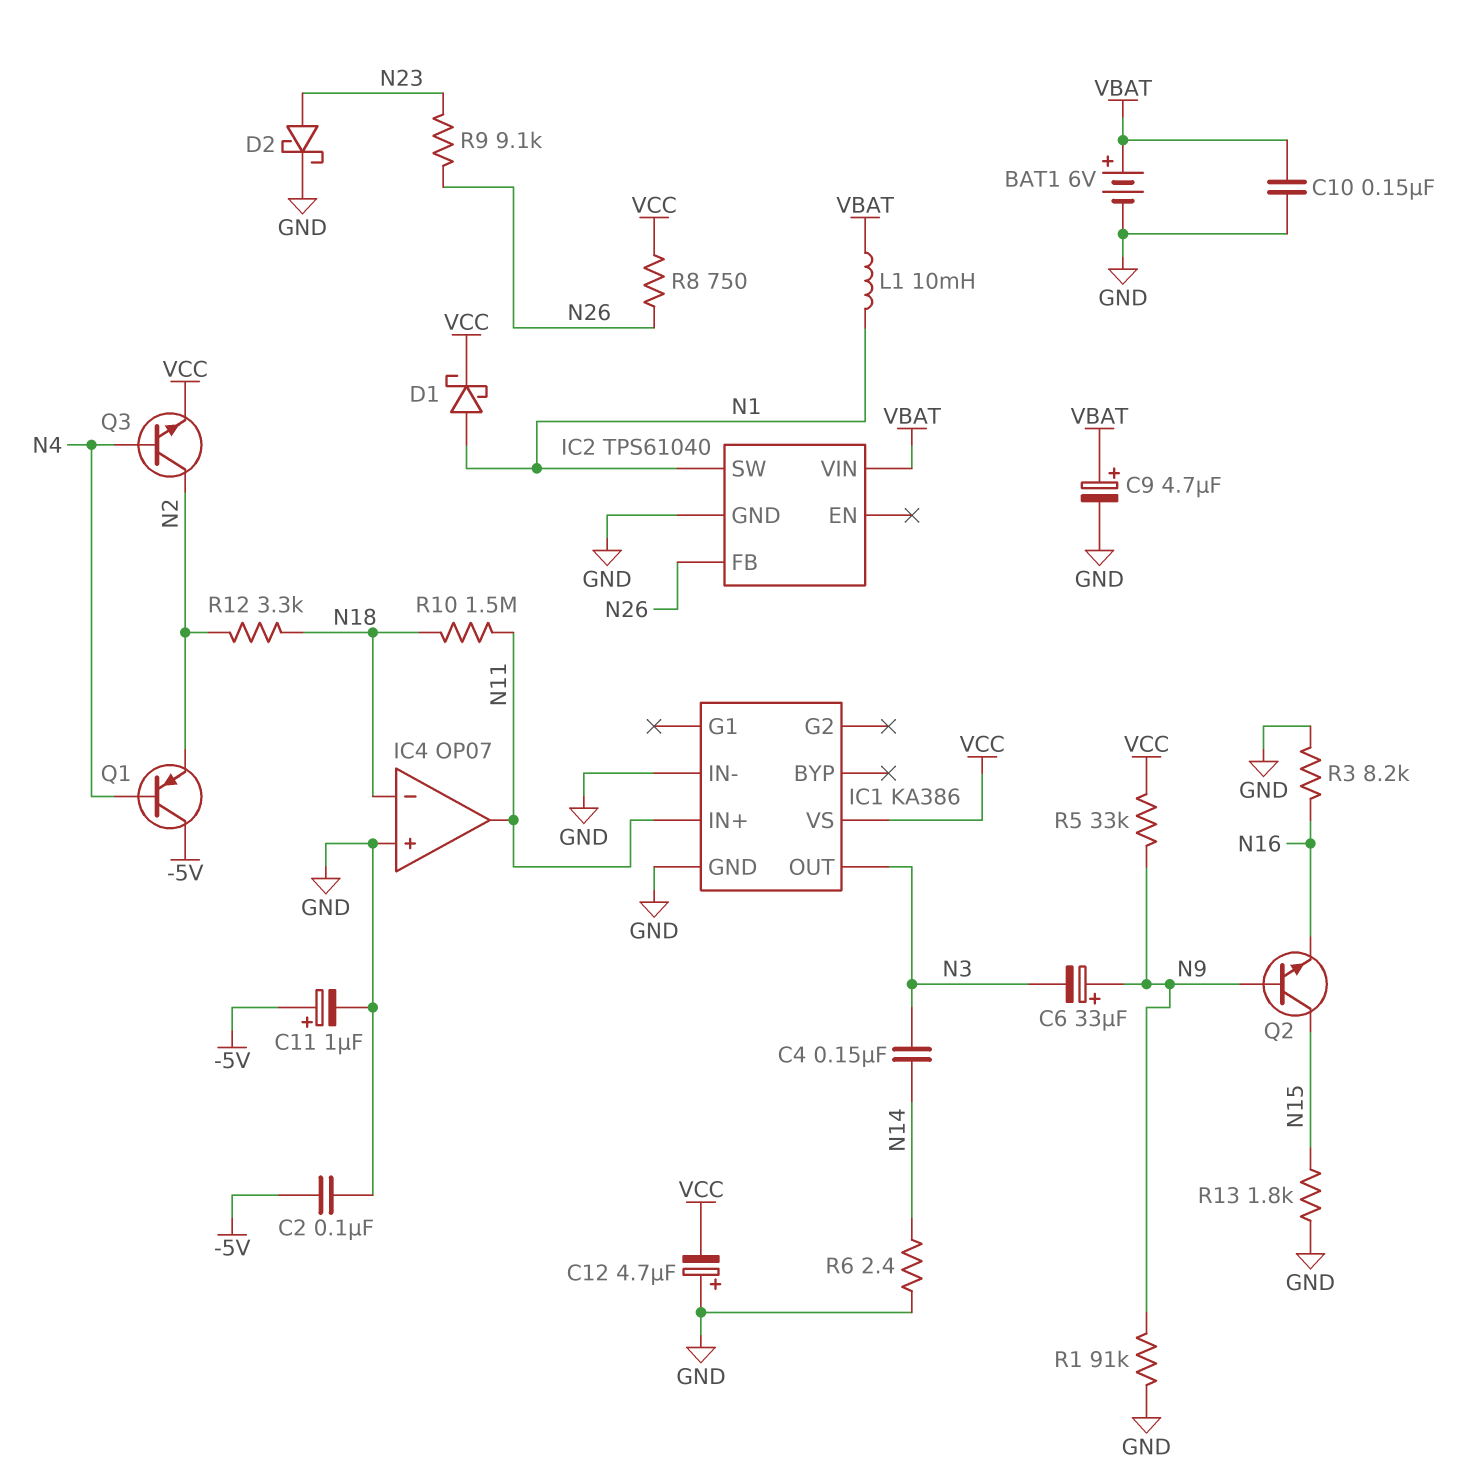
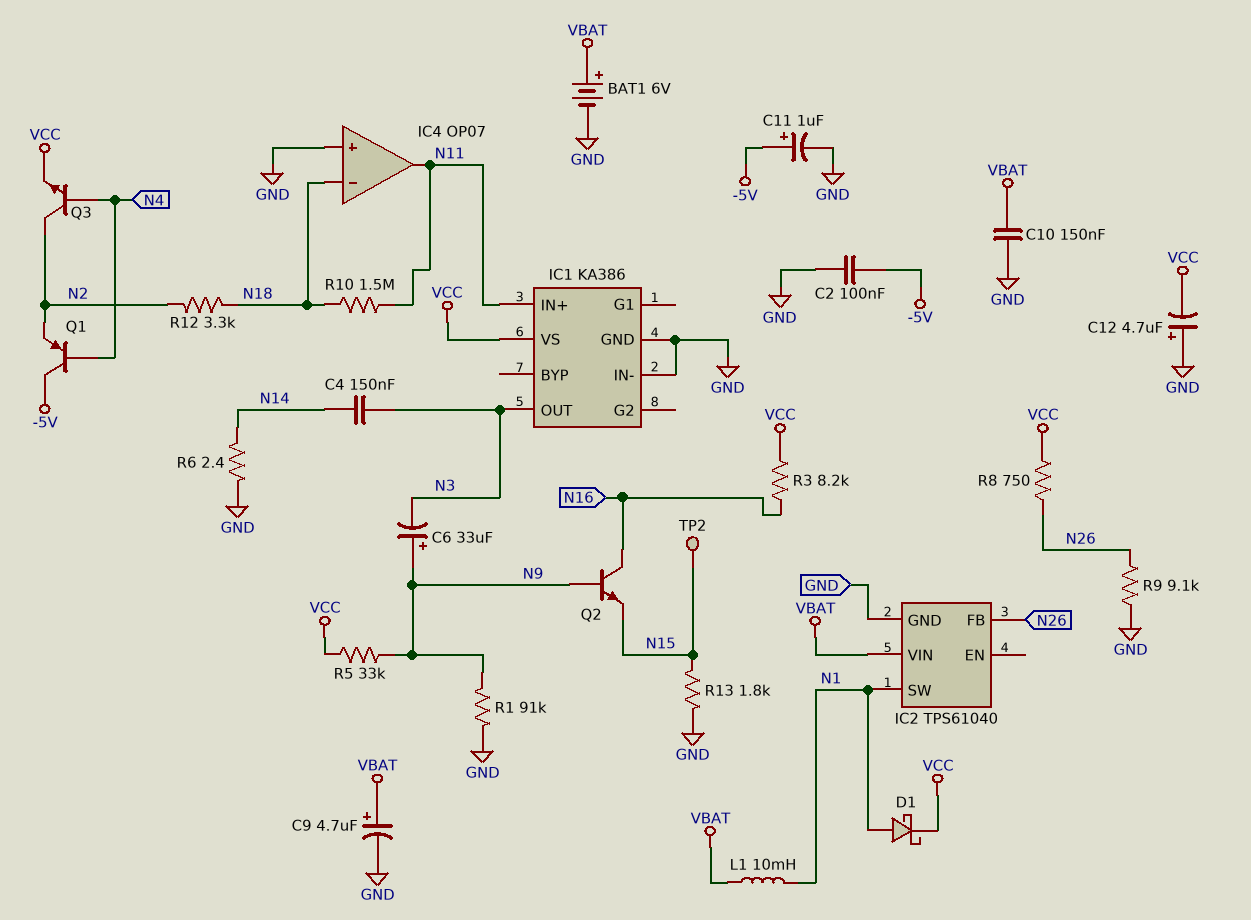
D2: schottky (A N23, K GND) -> none
Q2: NPN (B N9, C N15, E N16) -> NPN (B N9, C N16, E N15)
R3: 8.2k (GND, N16) -> 8.2k (N16, VCC)
R9: 9.1k (N23, N26) -> 9.1k (GND, N26)
TP2: none -> test point (N15)

